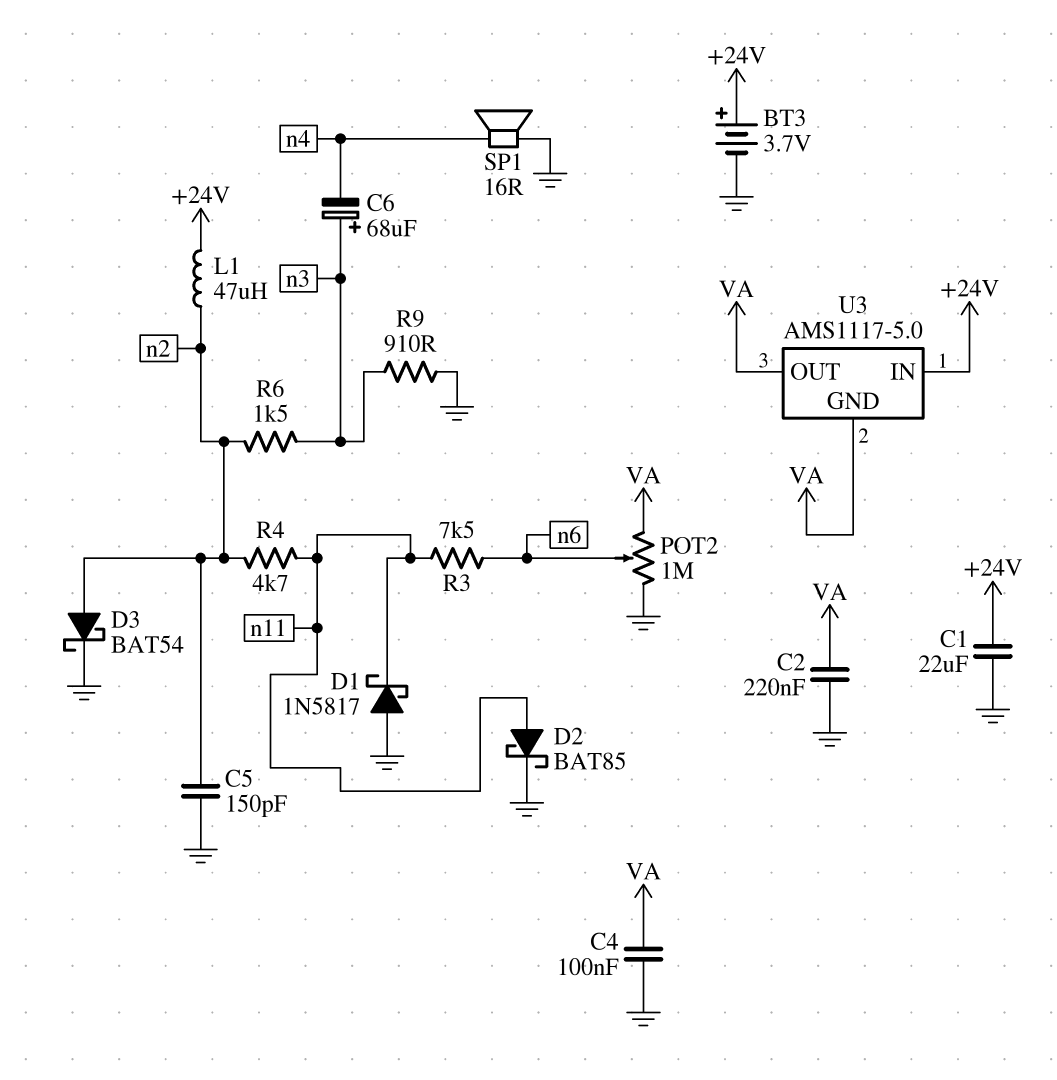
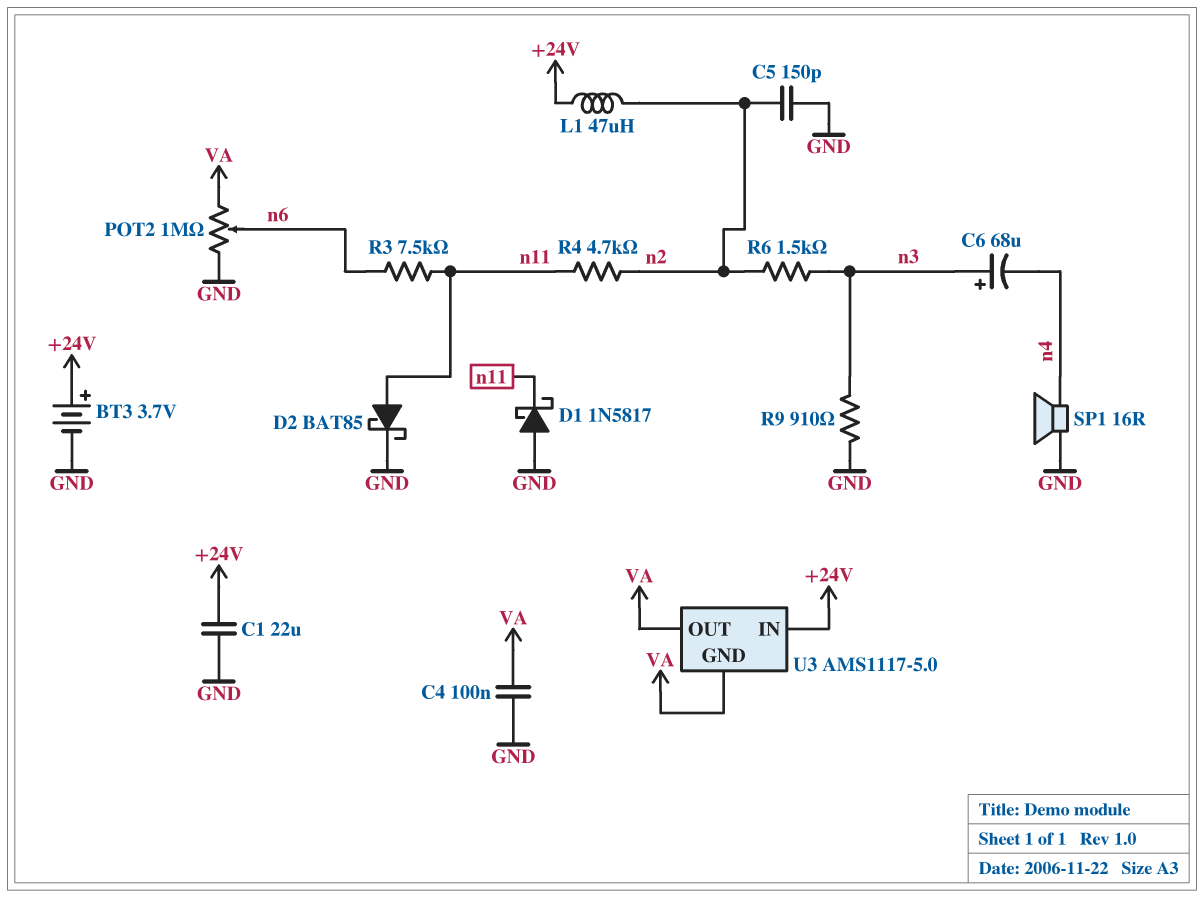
C2: 220nF (GND, VA) -> none
D3: schottky BAT54 (A n2, K GND) -> none

